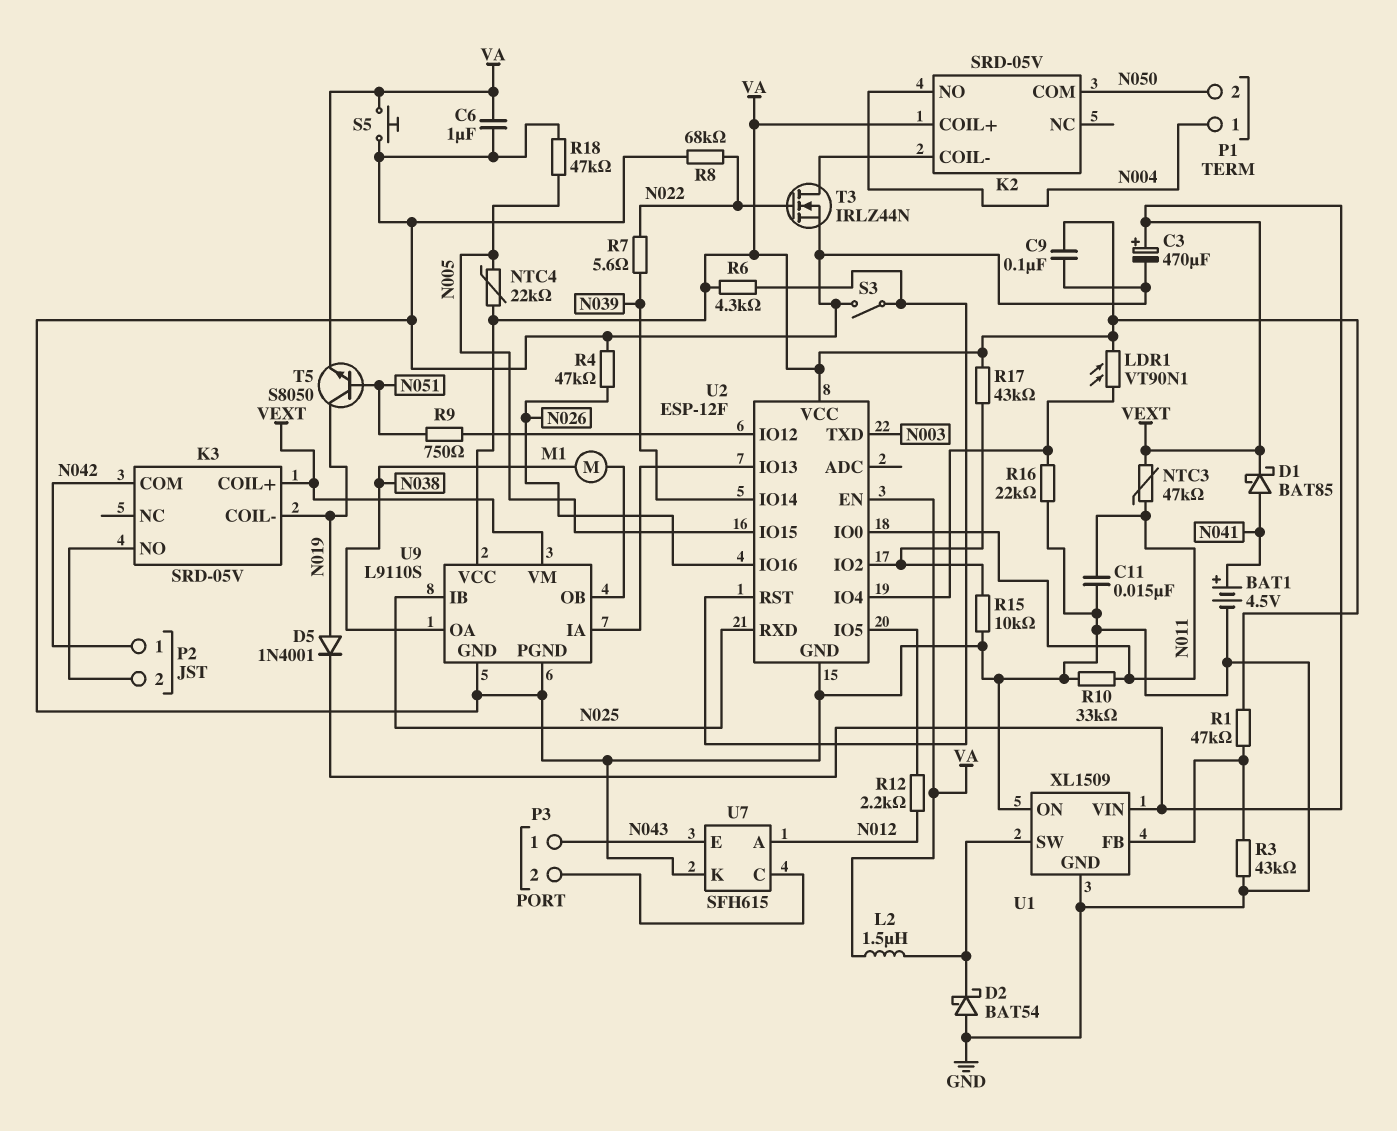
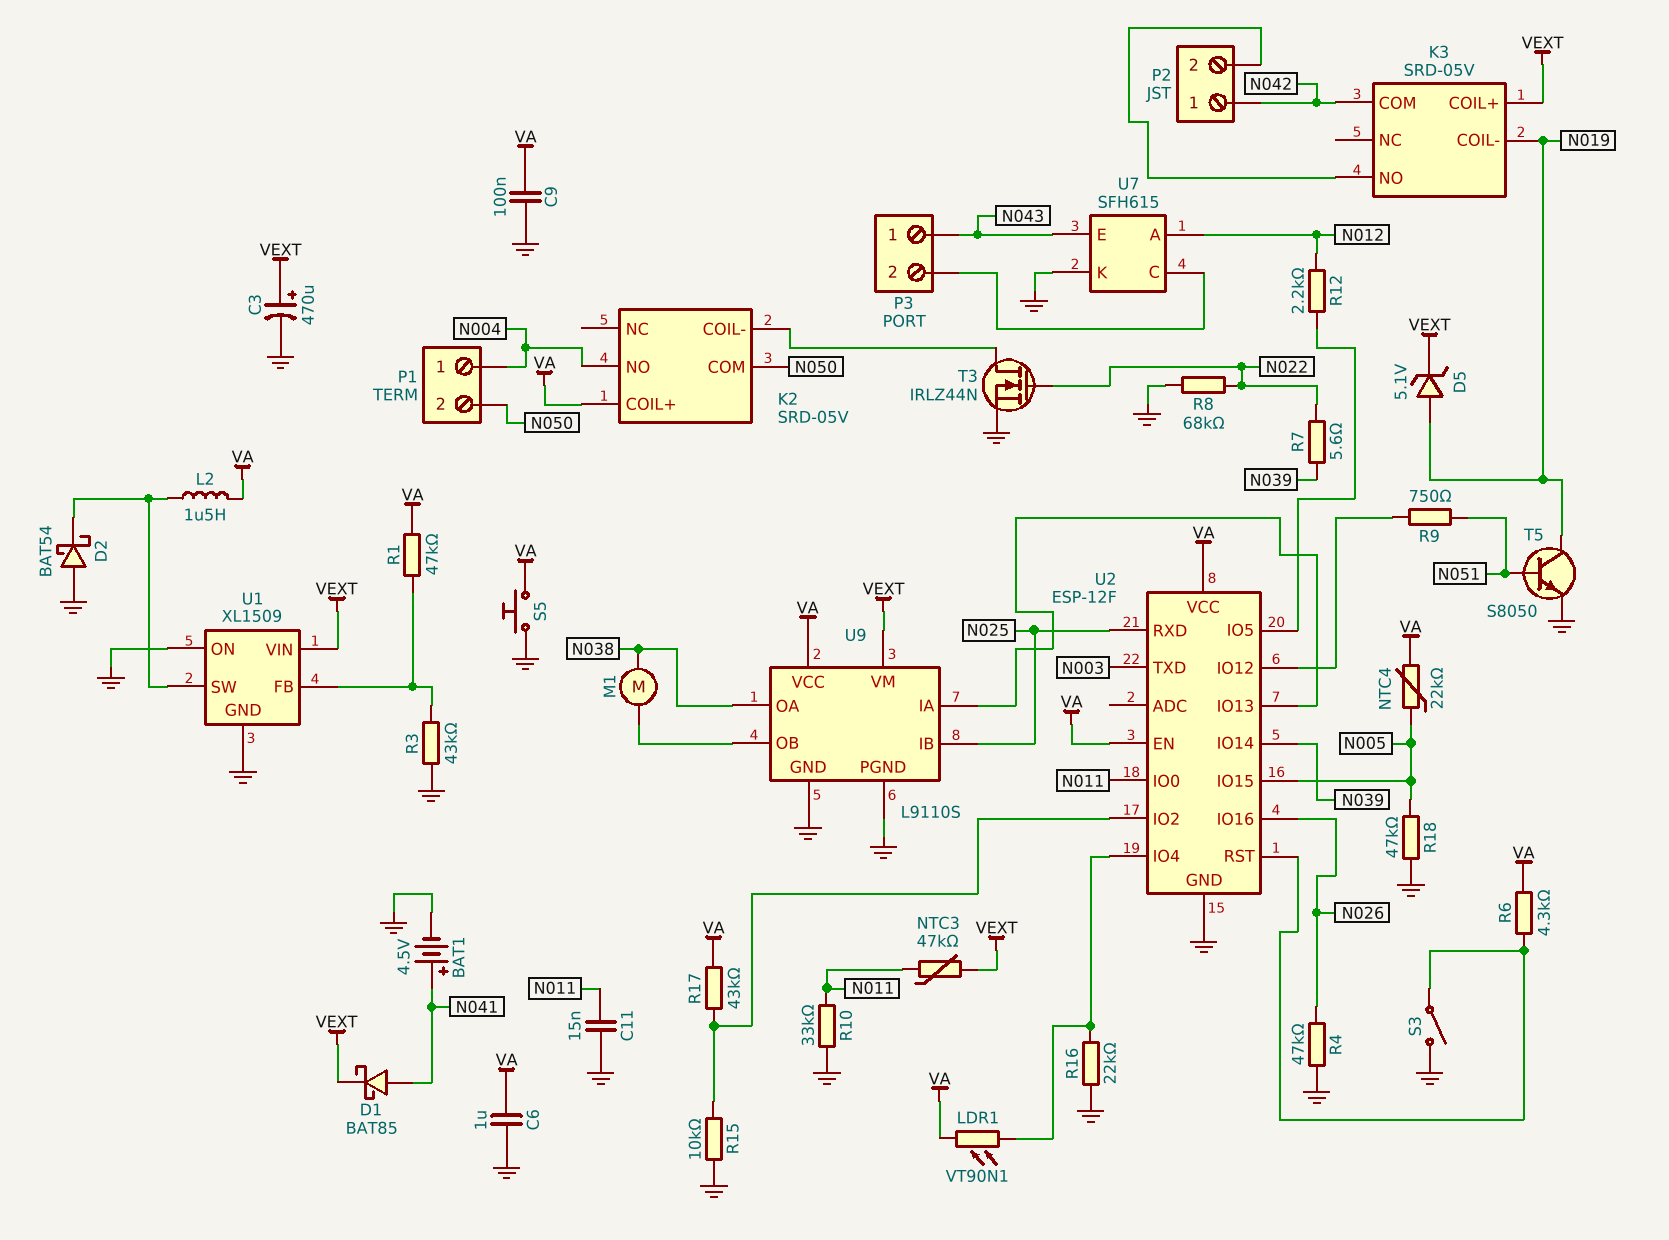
D5: diode 1N4001 (A N019, K VEXT) -> zener 5.1V (A N019, K VEXT)
T5: NPN S8050 (B N051, C N019, E VA) -> NPN S8050 (B N051, C N019, E GND)

